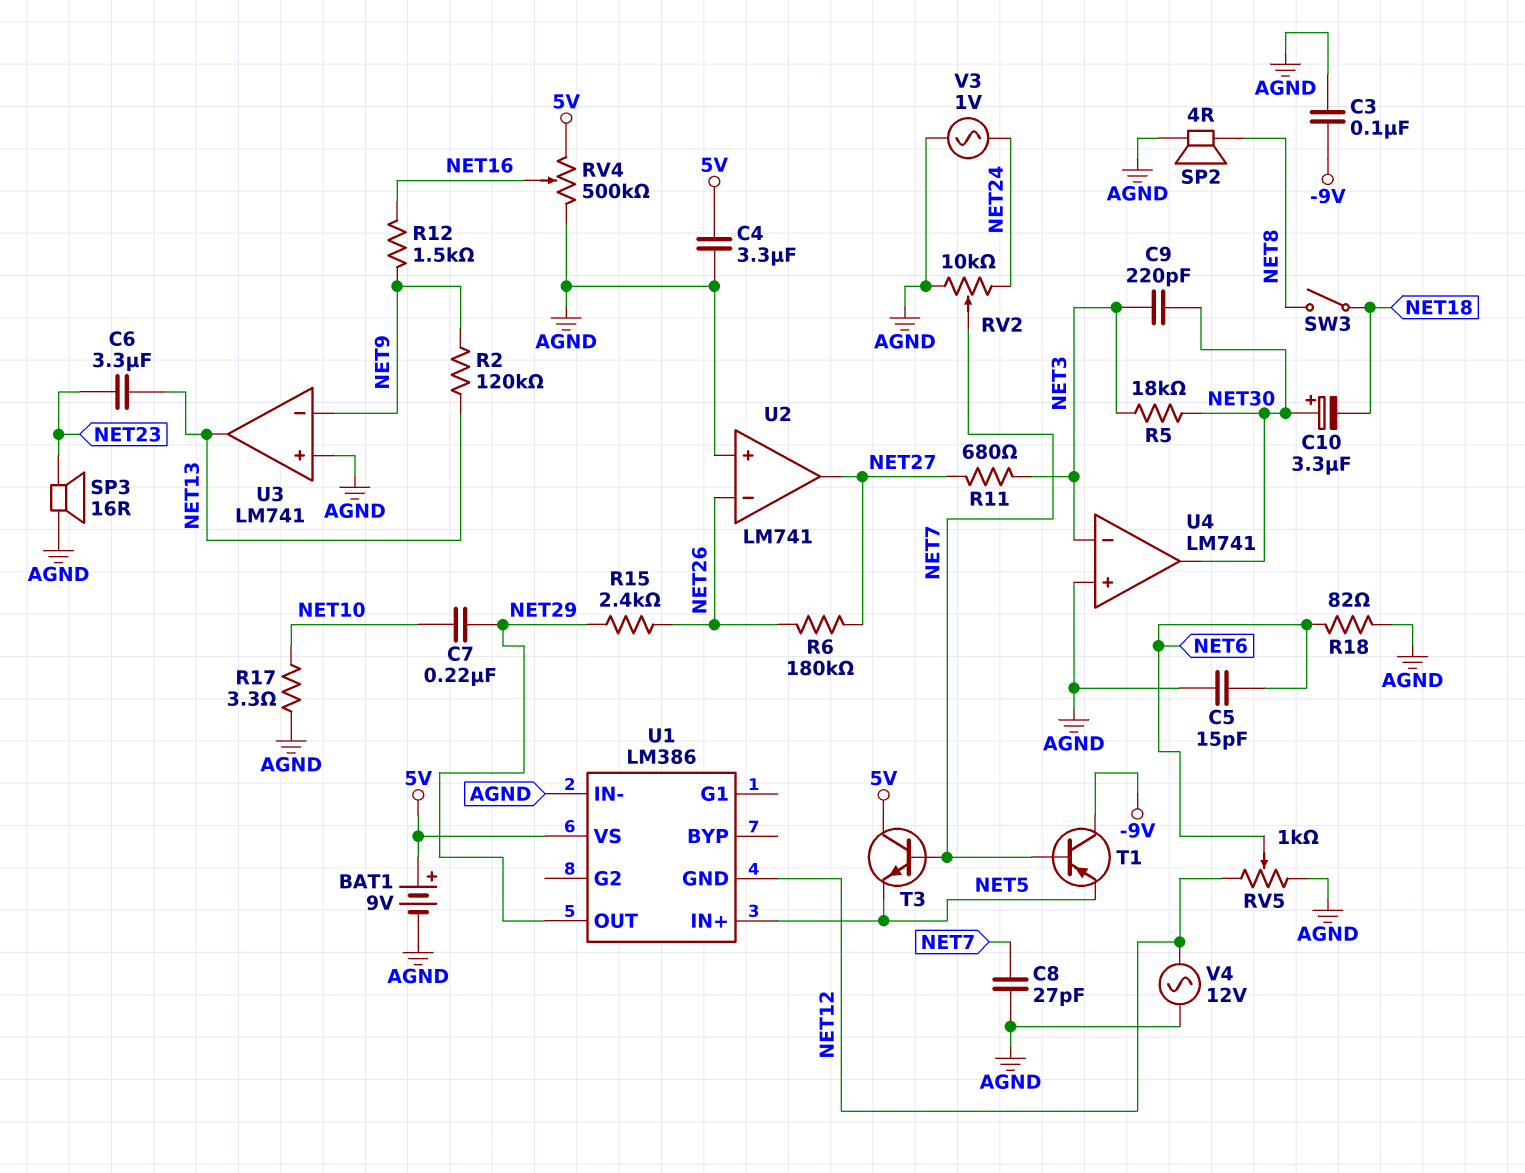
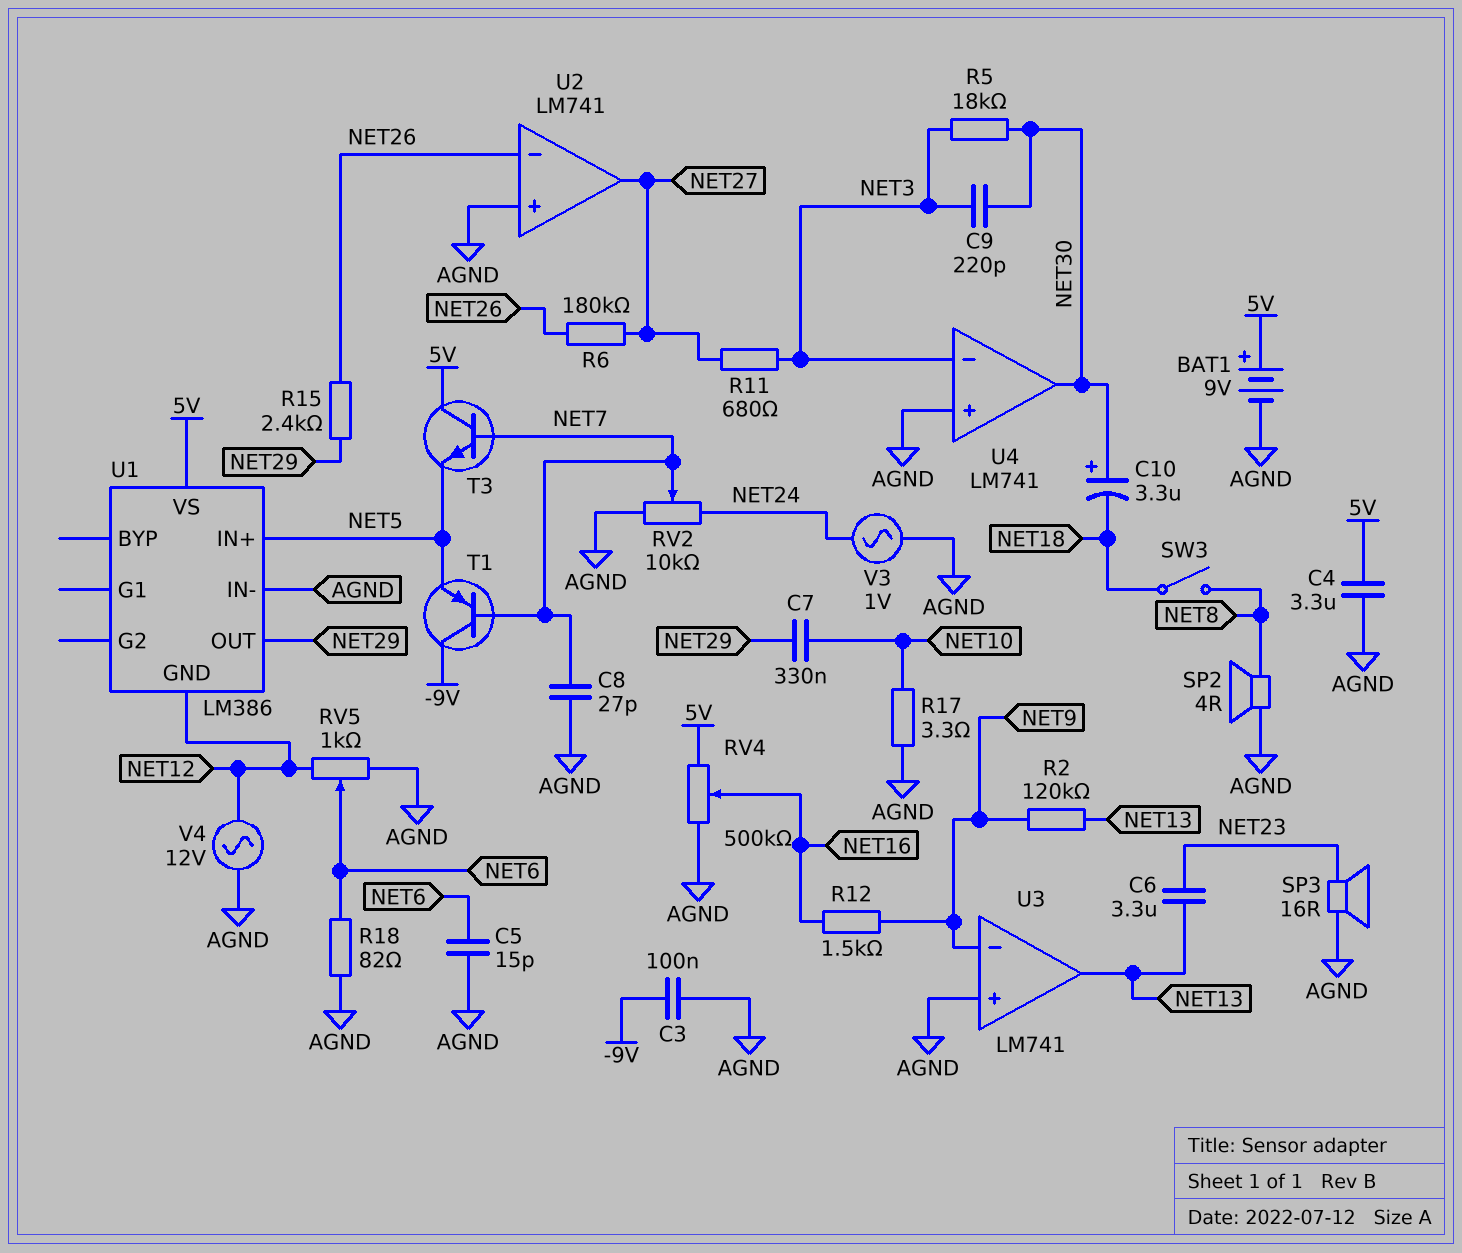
C7: 220nF (NET10, NET29) -> 330nF (NET10, NET29)

